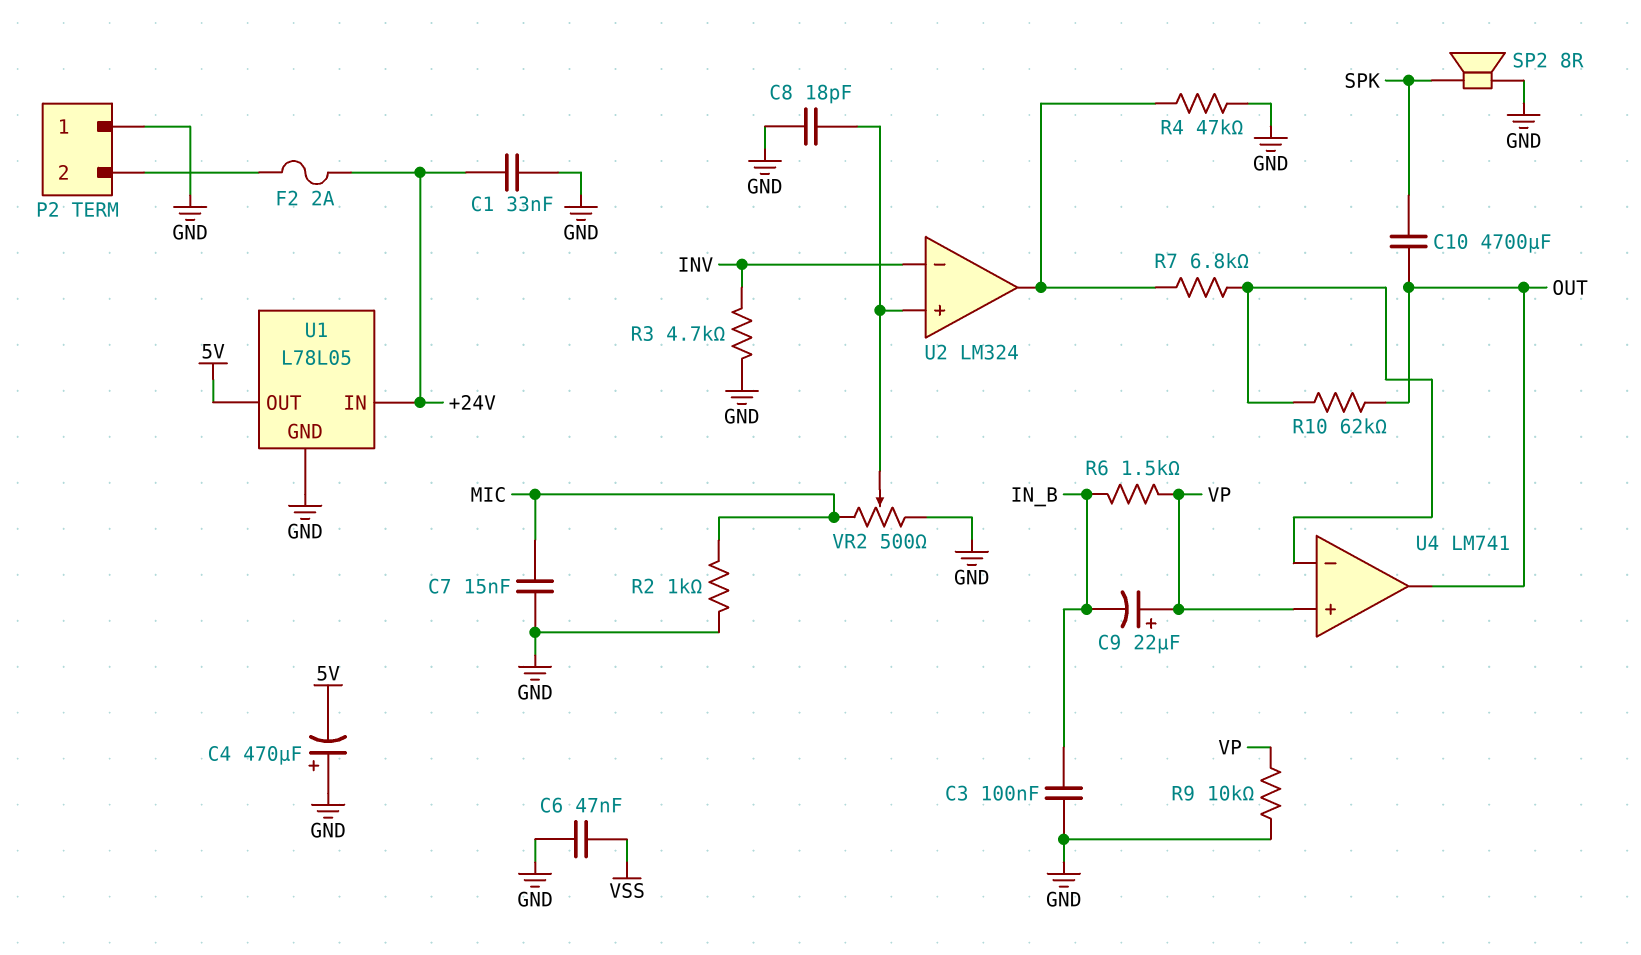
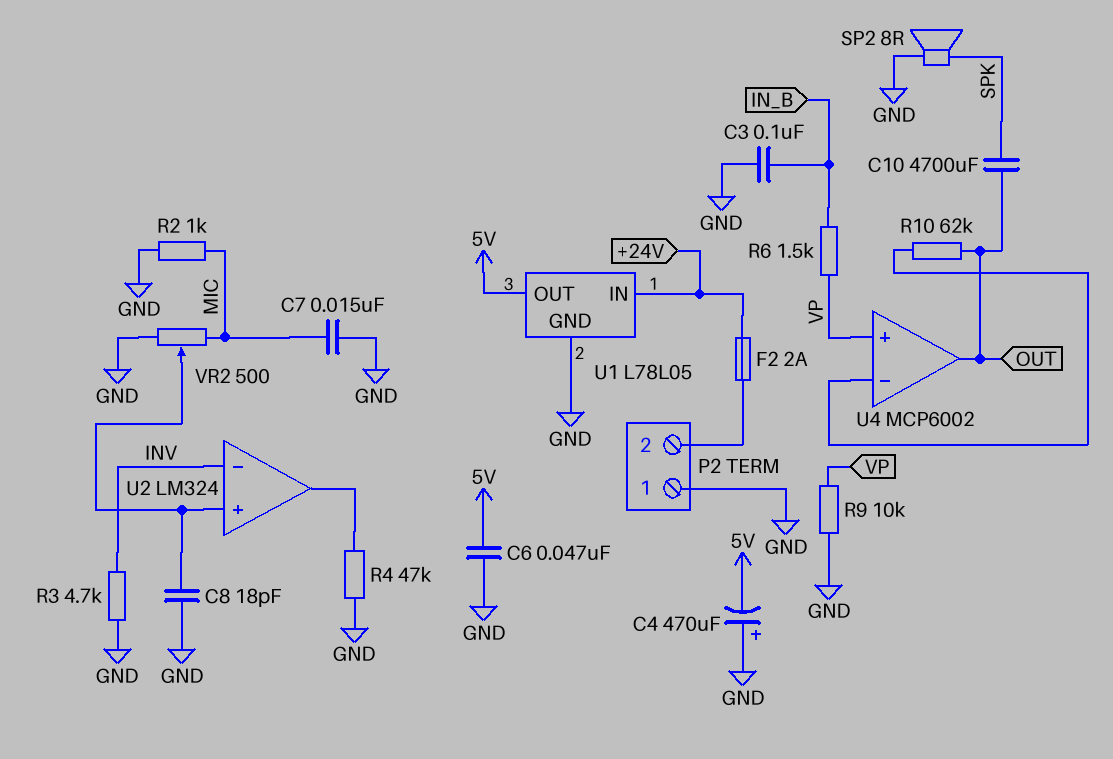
C1: 33nF (+24V, GND) -> none
C6: 47nF (GND, VSS) -> 47nF (5V, GND)
C9: 22uF (plus VP, minus IN_B) -> none
R7: 6.8k (U2/out, U4/in-) -> none
U4: LM741 -> MCP6002

